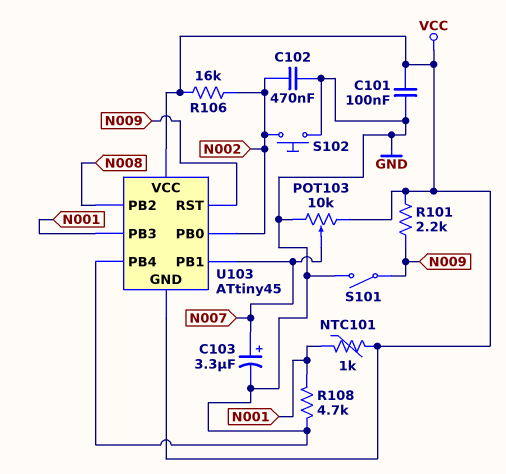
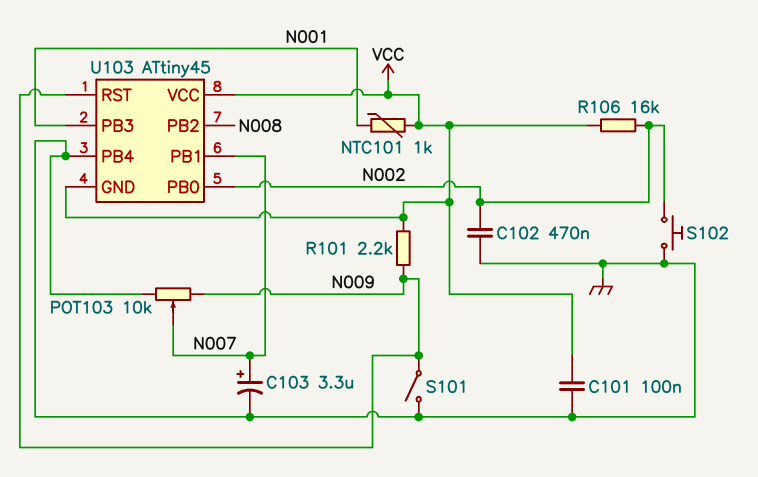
POT103: 10k (GND, VCC, wiper N007) -> 10k (GND, N009, wiper N007)
R108: 4.7k (GND, N001) -> none

